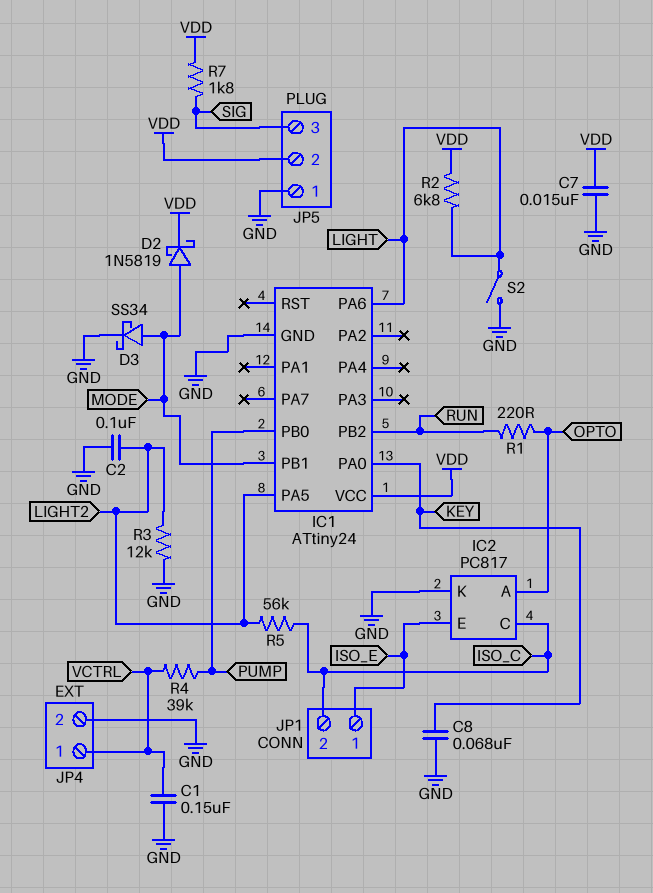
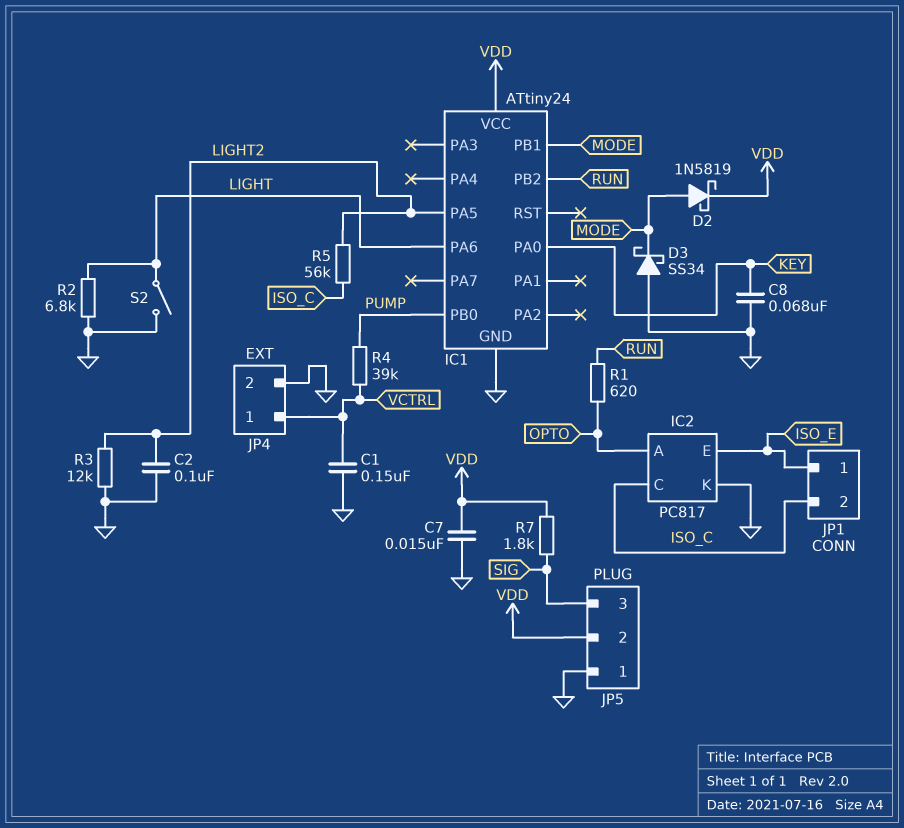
D3: schottky SS34 (A MODE, K GND) -> schottky SS34 (A GND, K MODE)
R1: 220 (OPTO, RUN) -> 620 (OPTO, RUN)
R2: 6.8k (LIGHT, VDD) -> 6.8k (GND, LIGHT)

